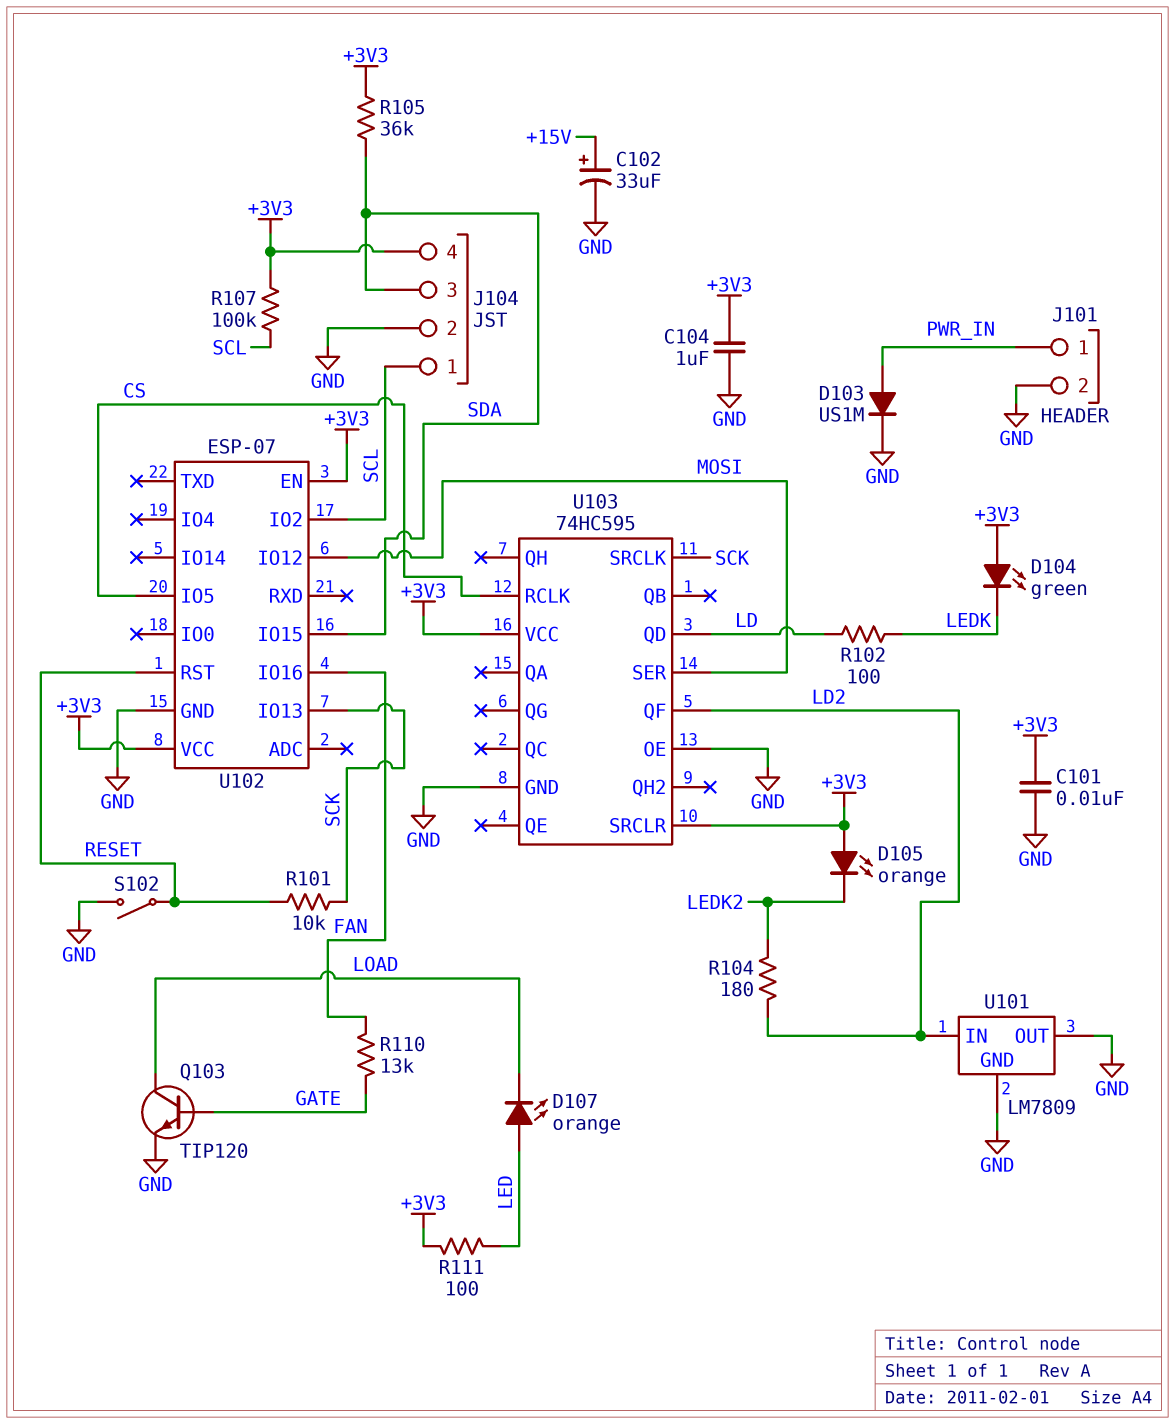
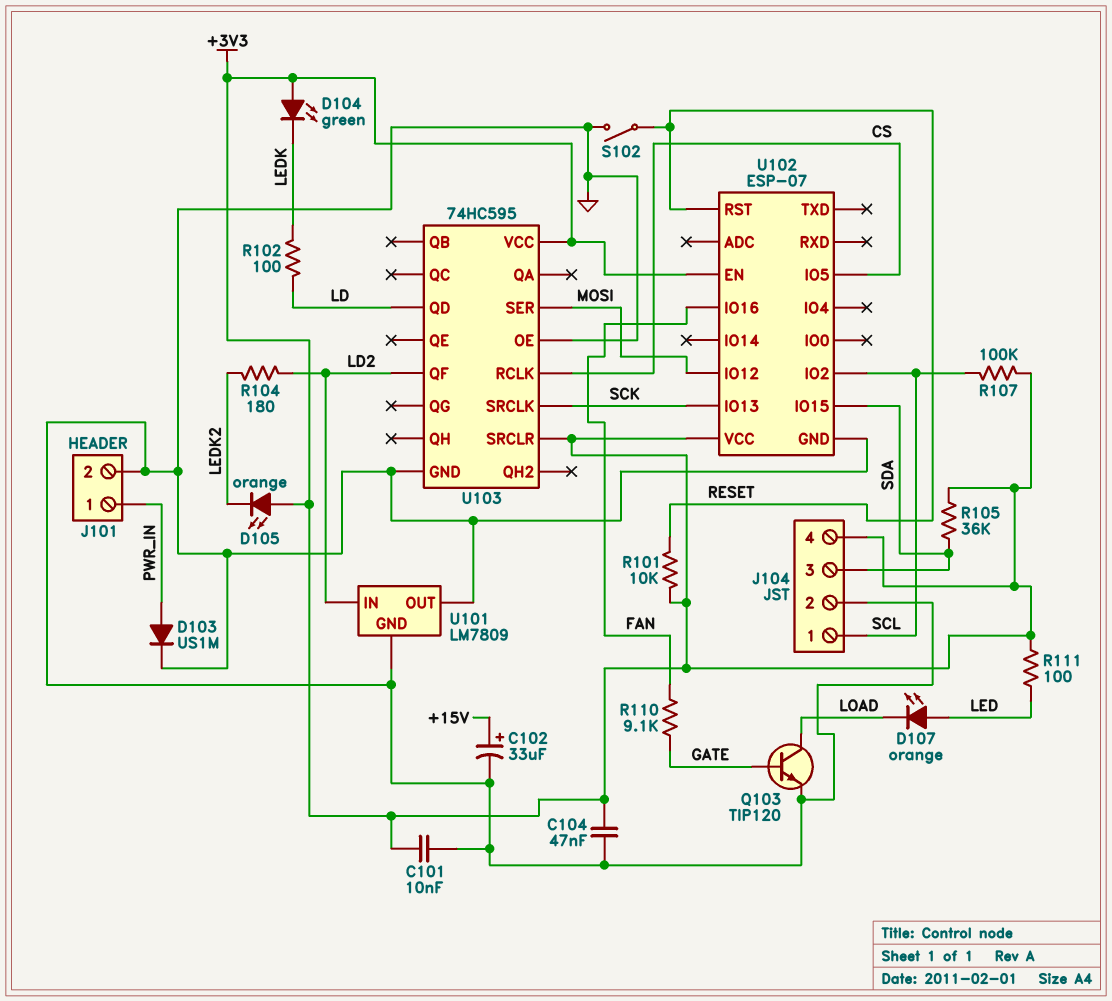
C104: 1uF (+3V3, GND) -> 47nF (+3V3, GND)
R101: 10k (RESET, SCK) -> 10k (+3V3, RESET)
R110: 13k (FAN, GATE) -> 9.1k (FAN, GATE)

